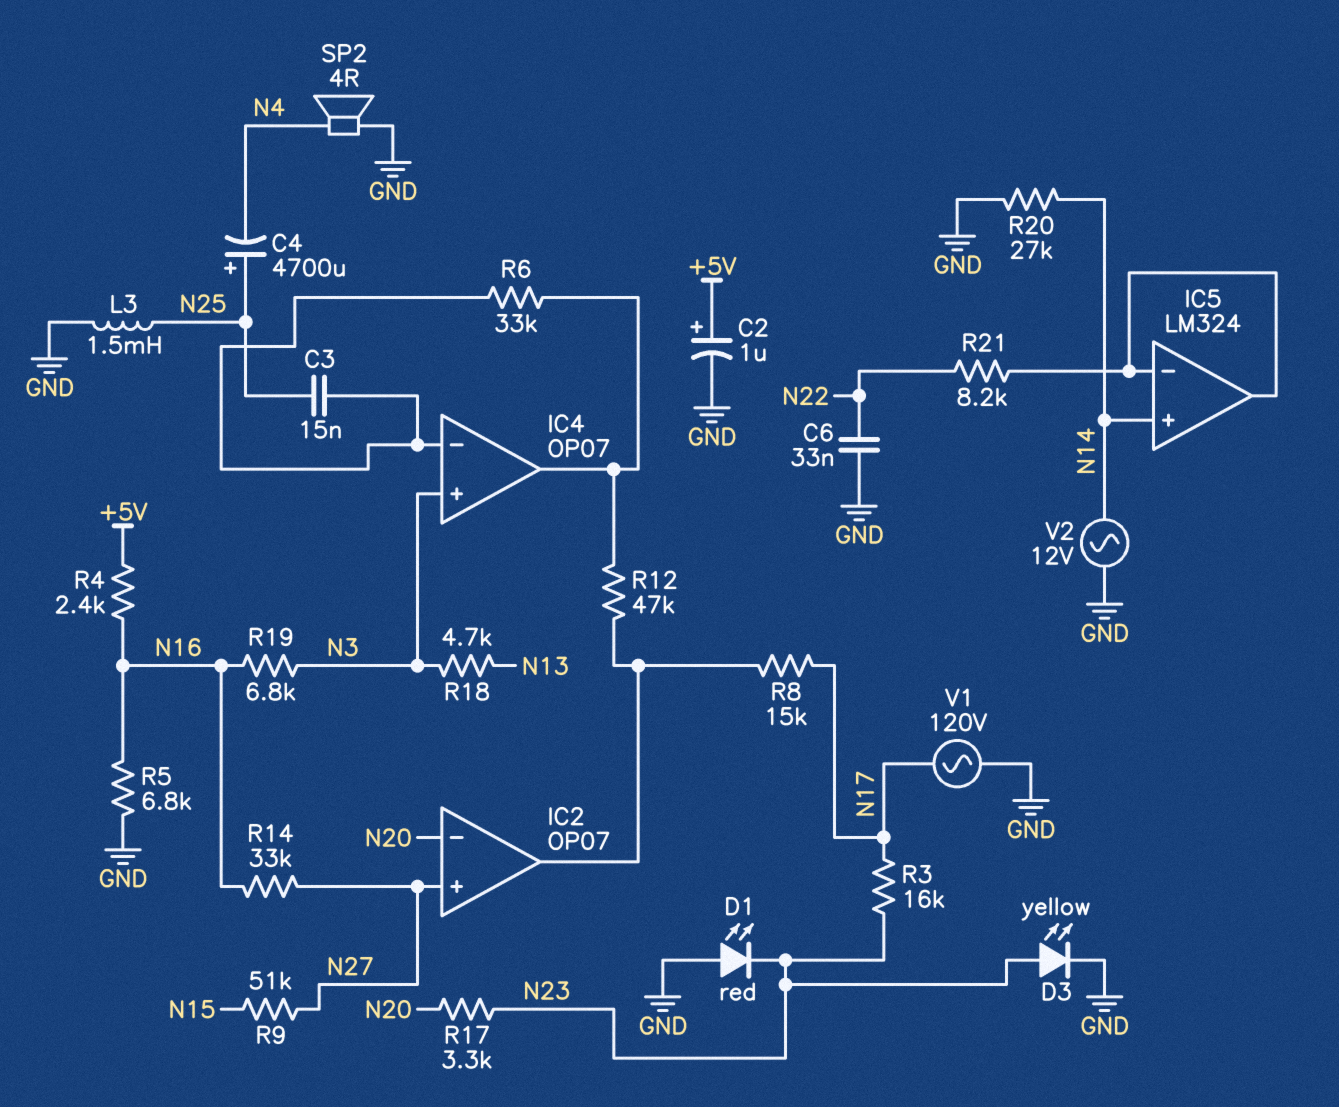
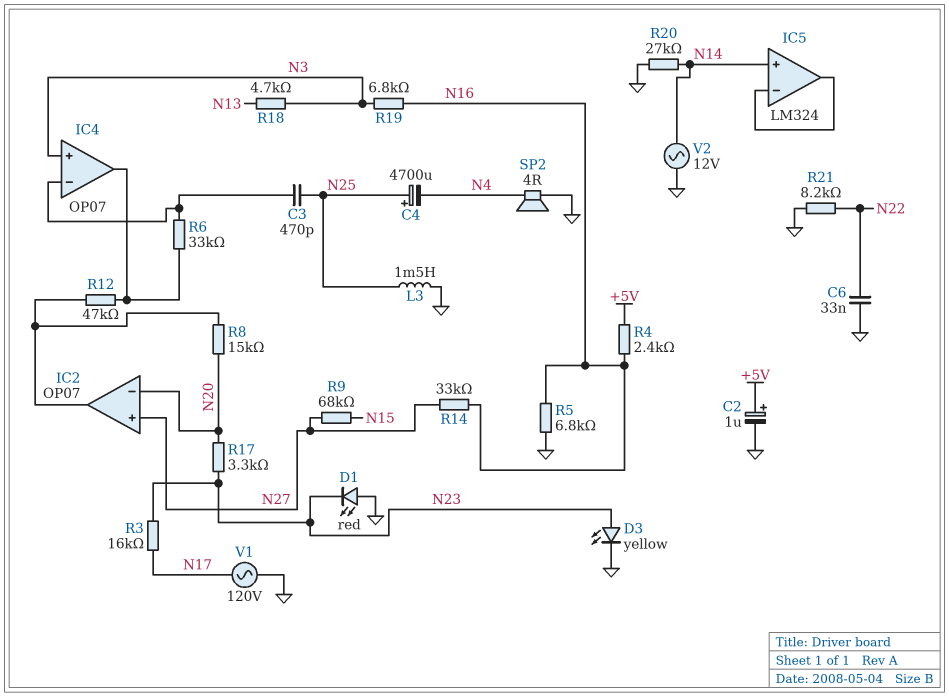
C3: 15nF (IC4/in-, N25) -> 470pF (IC4/in-, N25)
R8: 15k (IC2/out, N17) -> 15k (IC2/out, N20)
R9: 51k (N15, N27) -> 68k (N15, N27)
R21: 8.2k (IC5/in-, N22) -> 8.2k (GND, N22)

